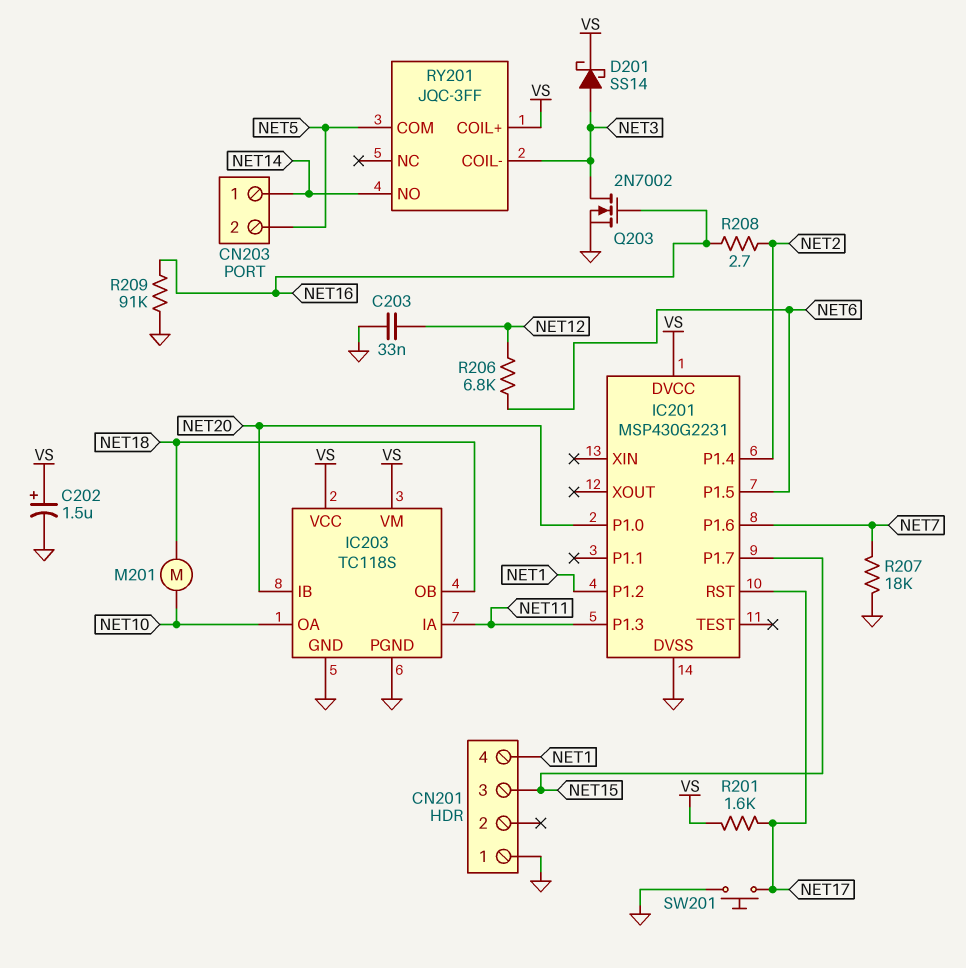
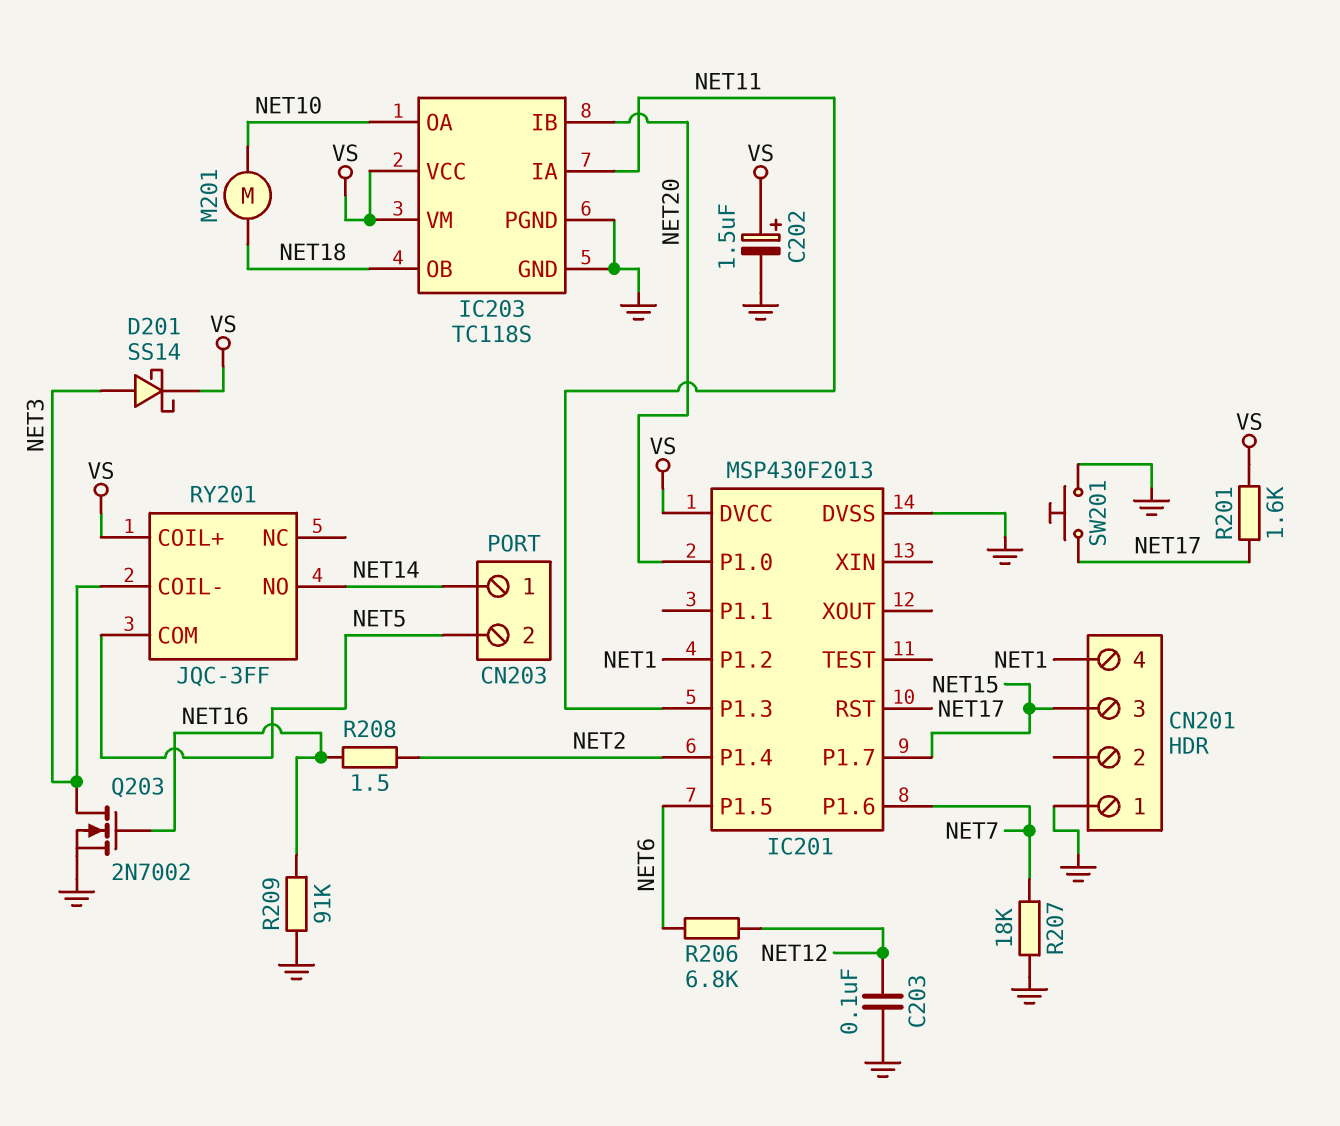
C203: 33nF (GND, NET12) -> 100nF (GND, NET12)
IC201: MSP430G2231 -> MSP430F2013
R208: 2.7 (NET2, NET16) -> 1.5 (NET2, NET16)

